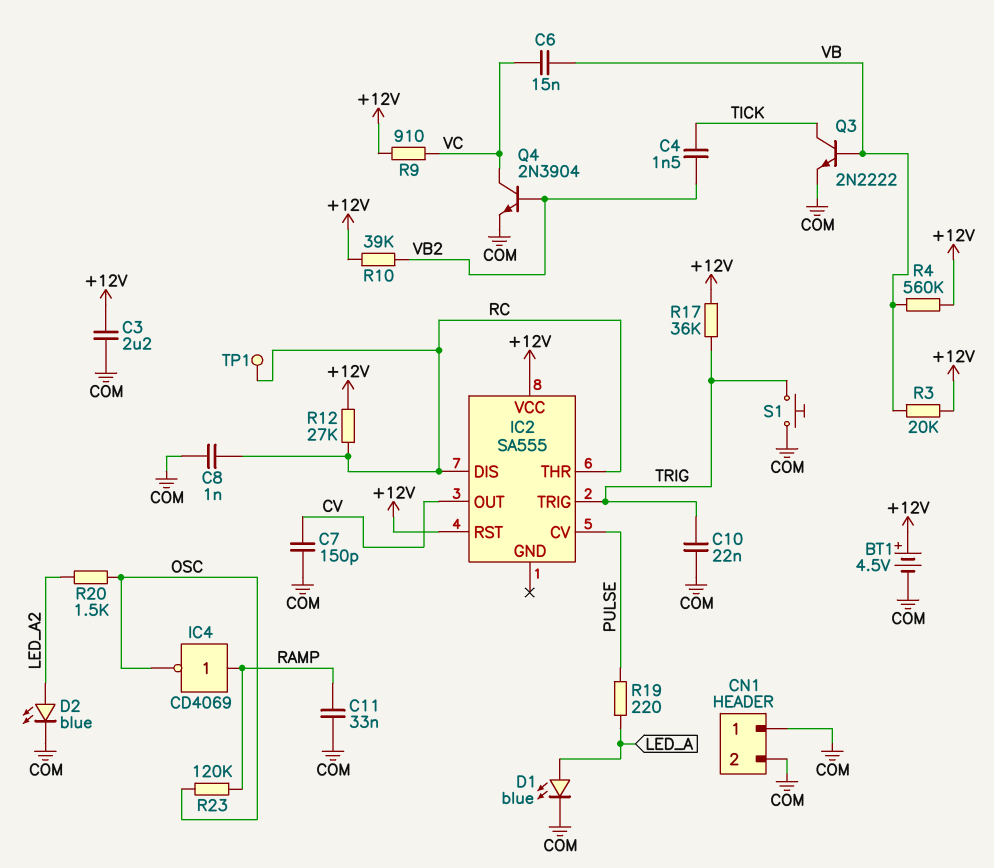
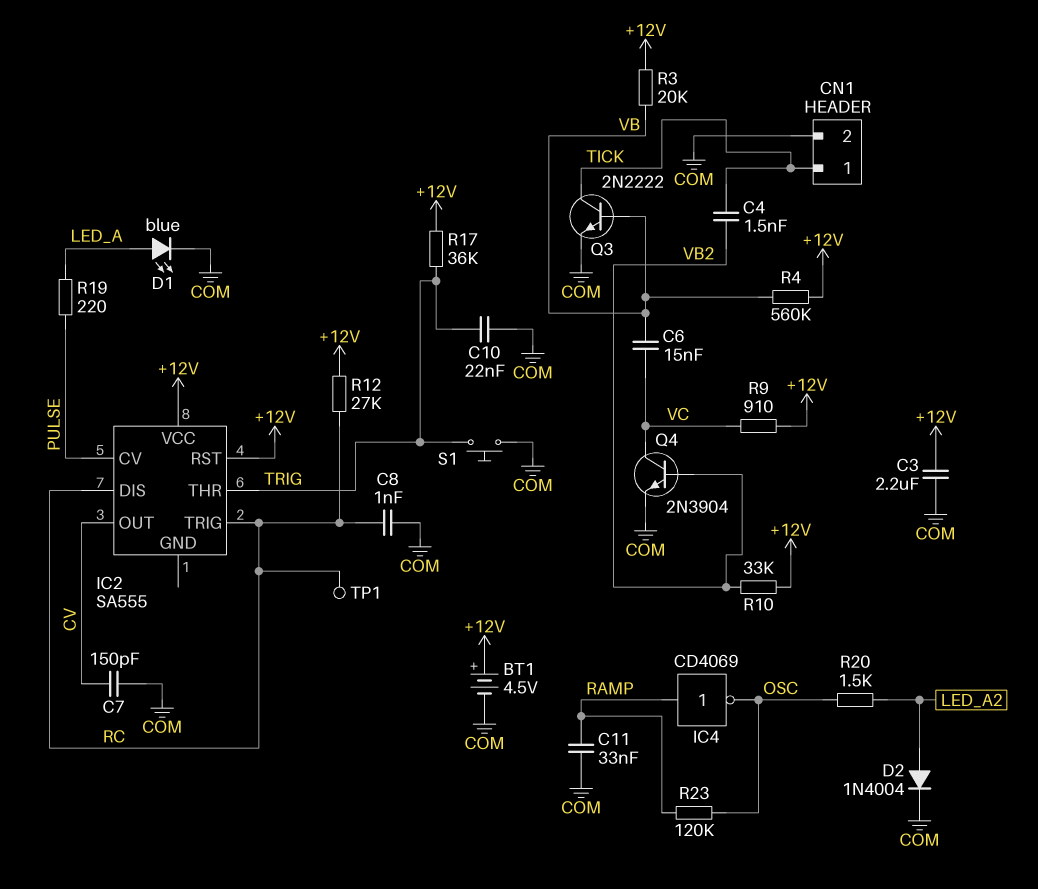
CN1 pin 1: COM -> TICK
D2: LED blue (A LED_A2, K COM) -> diode 1N4004 (A LED_A2, K COM)
IC2 pin THR: RC -> TRIG
IC2 pin TRIG: TRIG -> RC
R10: 39k (+12V, VB2) -> 33k (+12V, VB2)

